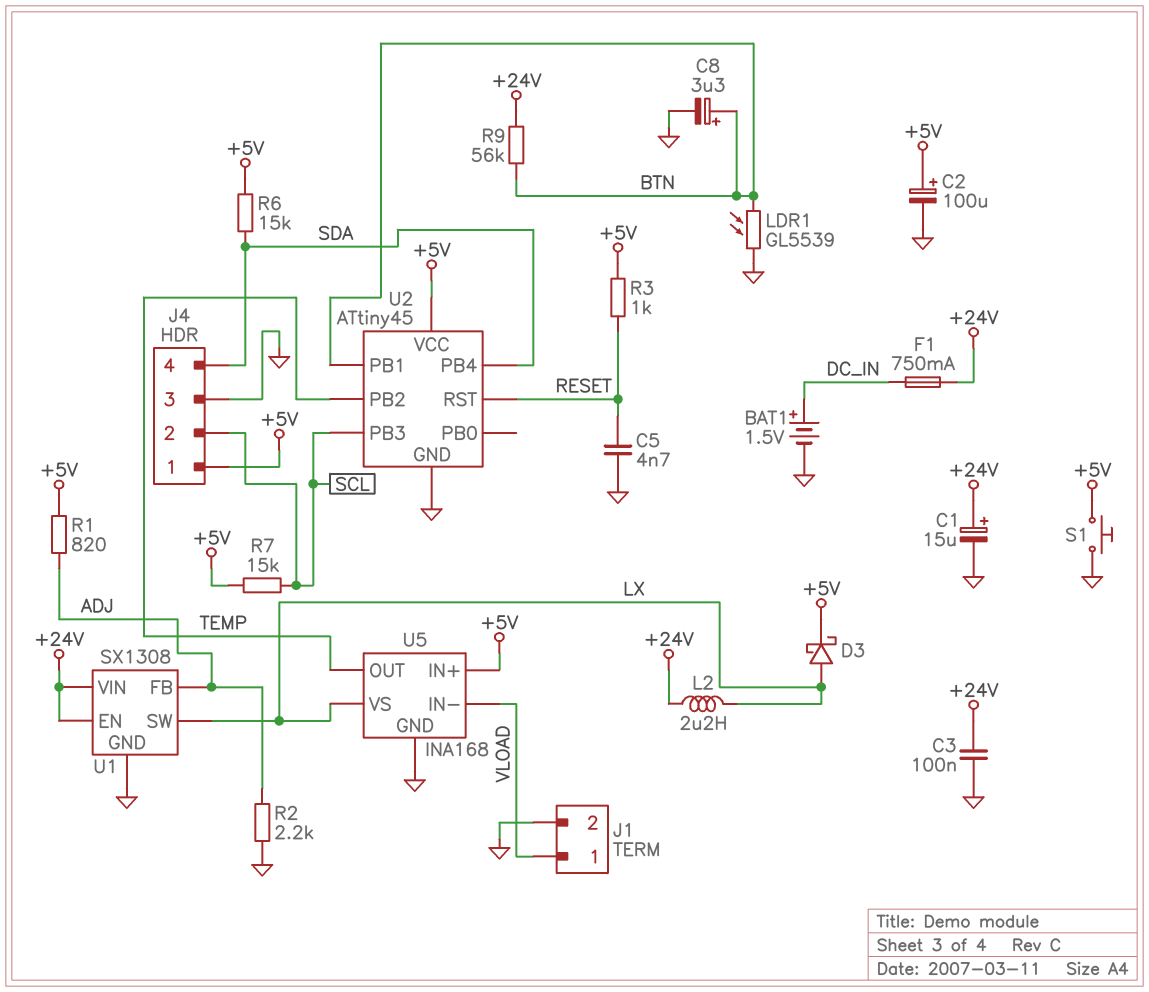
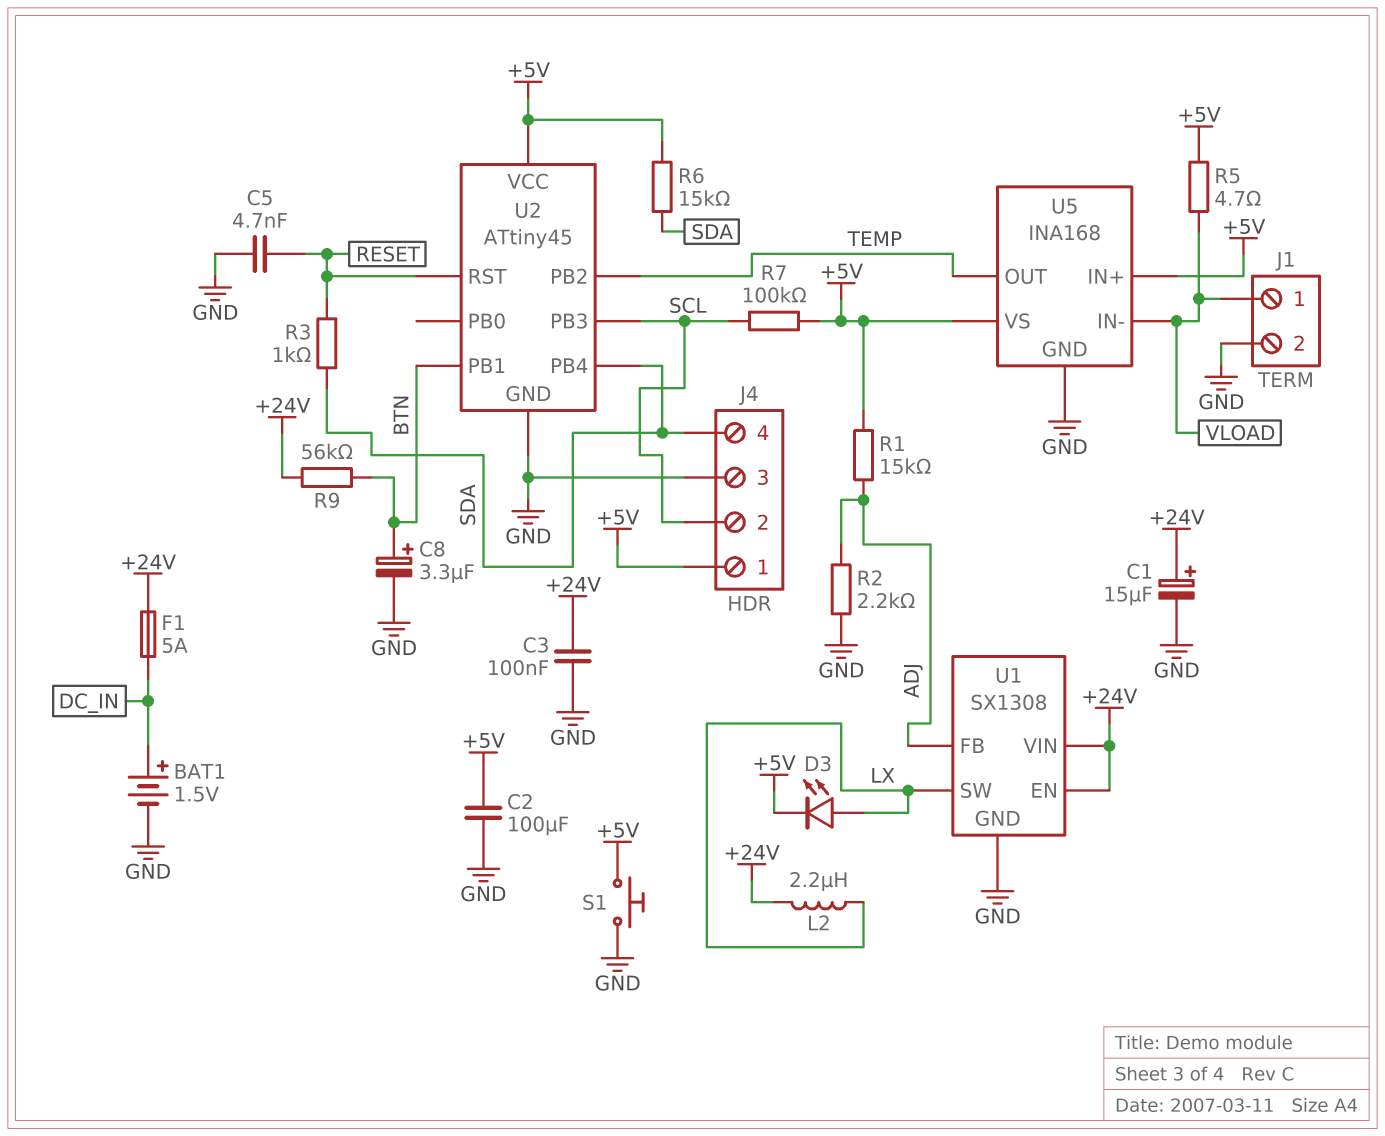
C2: 100uF (plus +5V, minus GND) -> 100uF (+5V, GND)
D3: schottky (A LX, K +5V) -> LED (A LX, K +5V)
F1: 750mA (+24V, DC_IN) -> 5A (+24V, DC_IN)
LDR1: GL5539 (BTN, GND) -> none
R1: 820 (+5V, ADJ) -> 15k (+5V, ADJ)
R3: 1k (+5V, RESET) -> 1k (RESET, SDA)
R5: none -> 4.7 (+5V, VLOAD)
R7: 15k (+5V, SCL) -> 100k (+5V, SCL)
U5 pin VS: LX -> +5V

